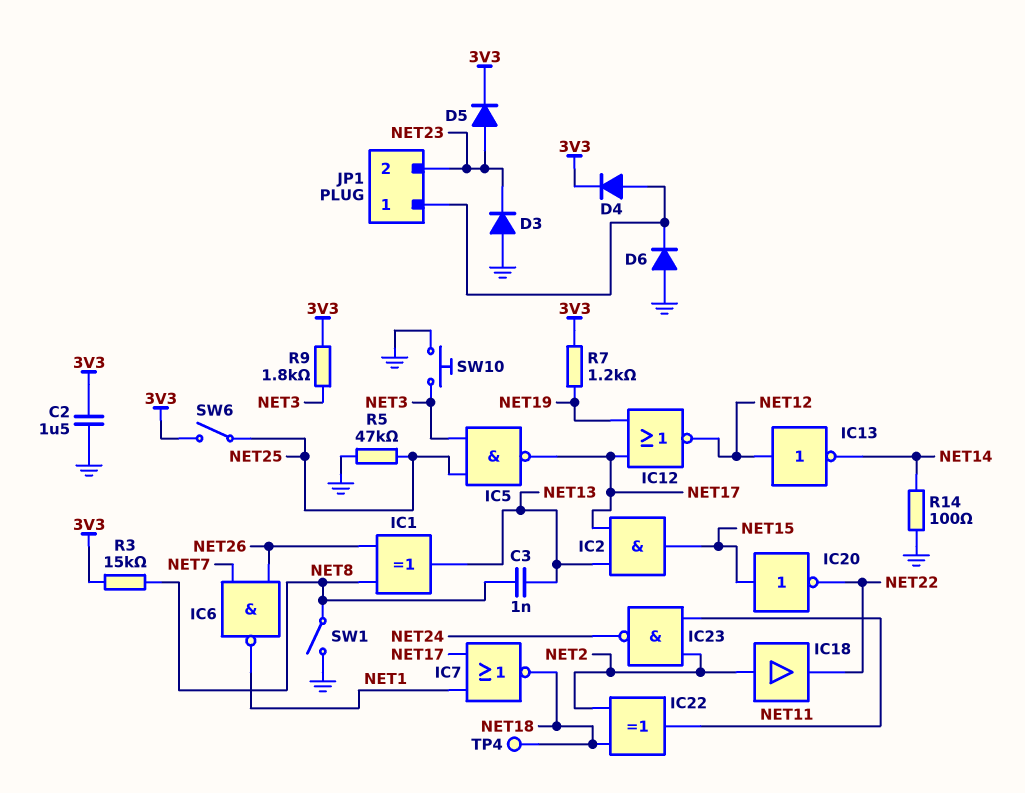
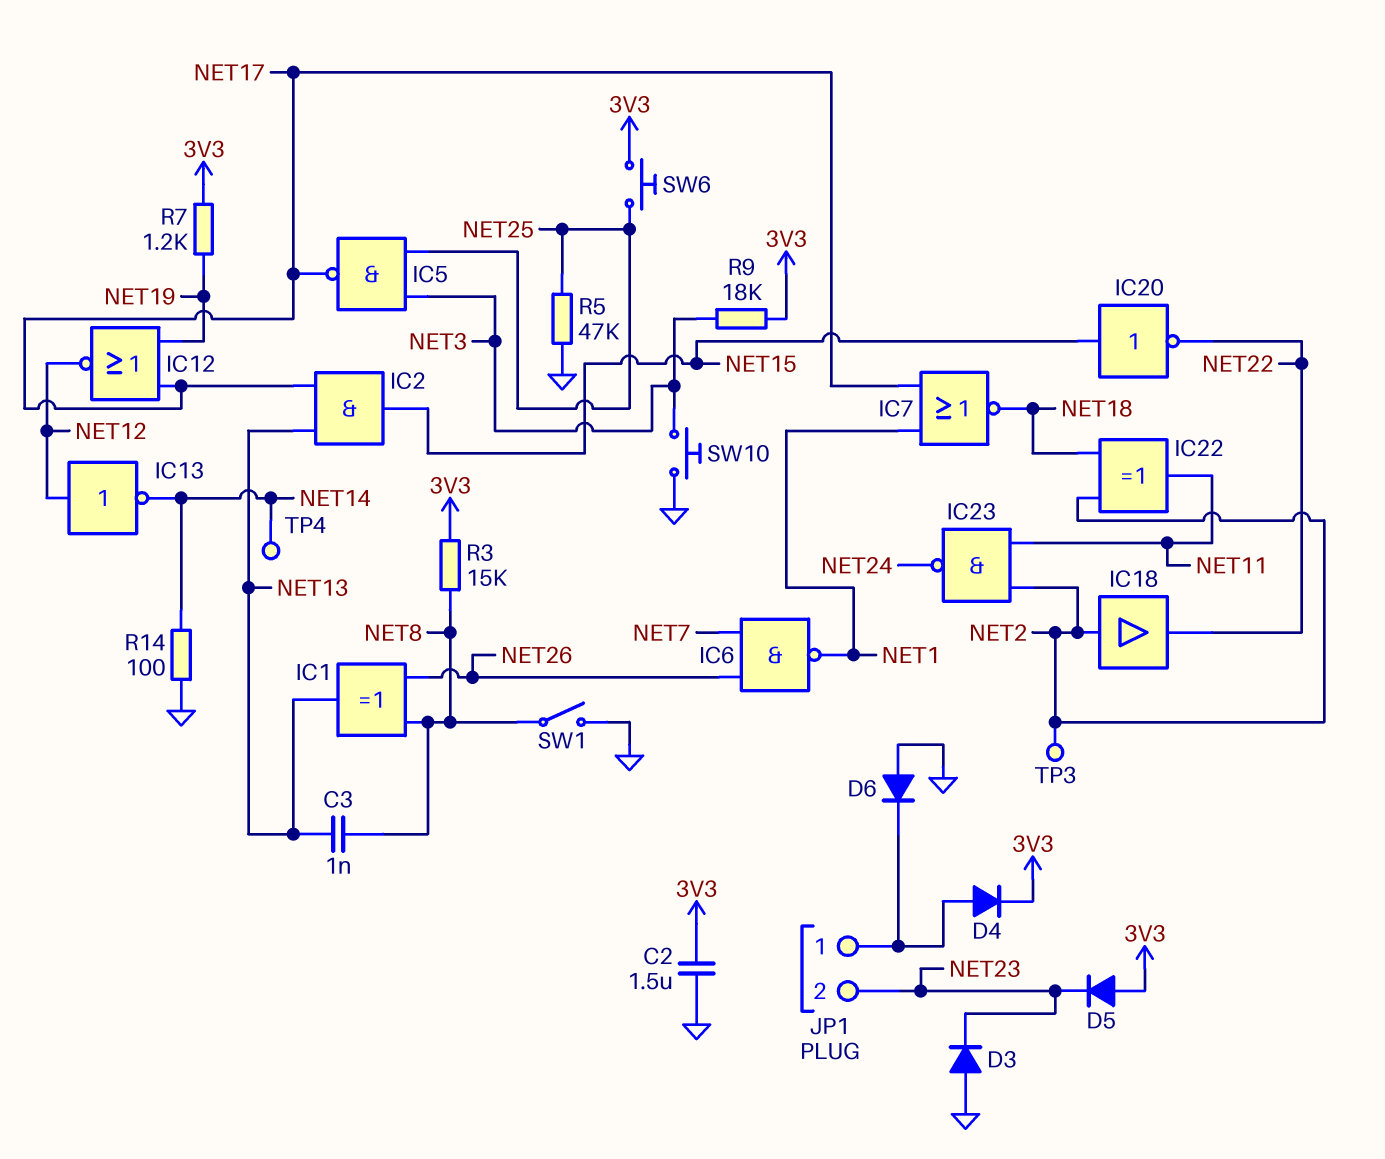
D5: diode (A NET23, K 3V3) -> diode (A 3V3, K NET23)
R9: 1.8k (3V3, NET3) -> 18k (3V3, NET3)
SW6: switch (3V3, NET25) -> button (3V3, NET25)
TP3: none -> test point (NET2)
TP4: test point (NET18) -> test point (NET14)

